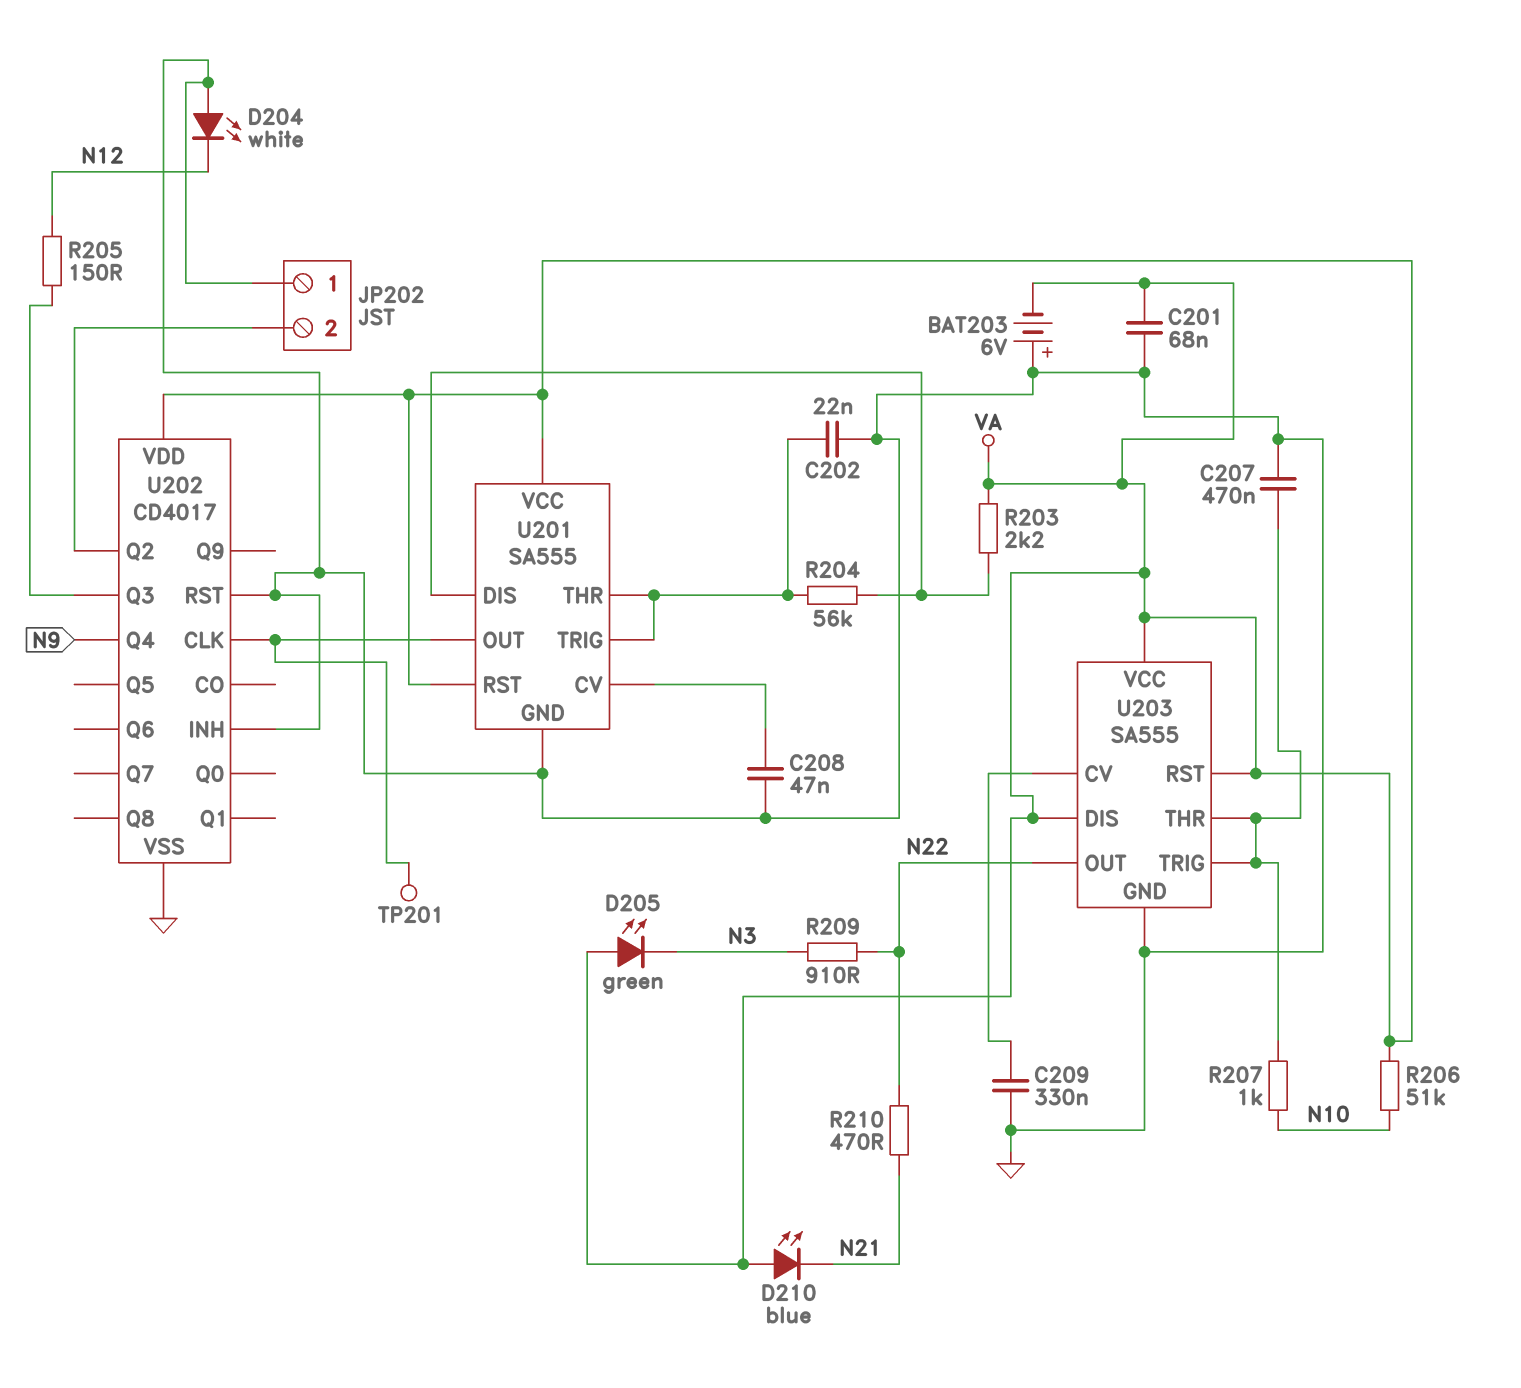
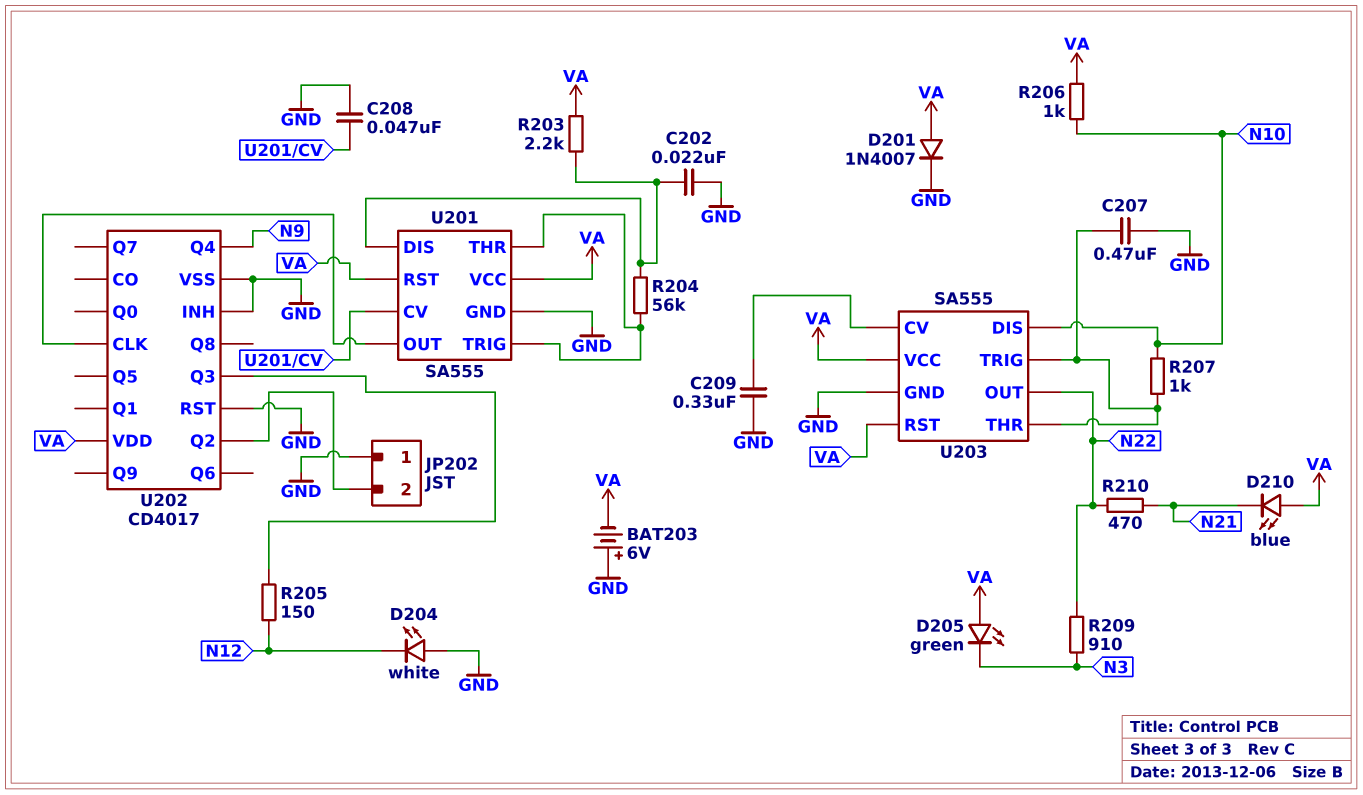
C201: 68nF (GND, VA) -> none
C202: 22nF (GND, U201/THR) -> 22nF (GND, U201/DIS)
D201: none -> diode 1N4007 (A VA, K GND)
R206: 51k (N10, VA) -> 1k (N10, VA)
TP201: test point (U201/OUT) -> none
U203 pin DIS: VA -> N10

